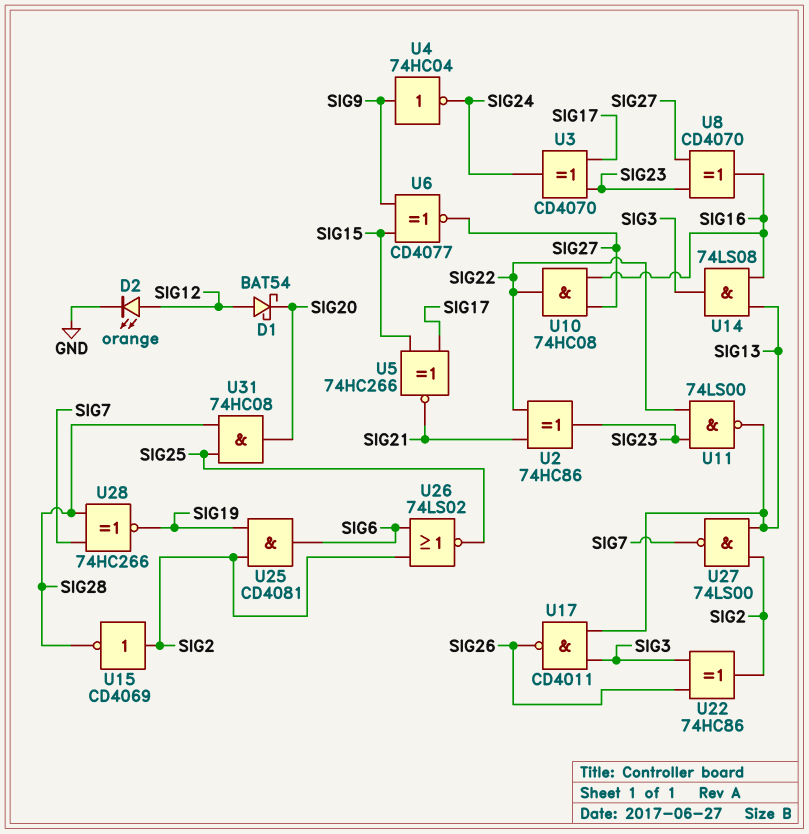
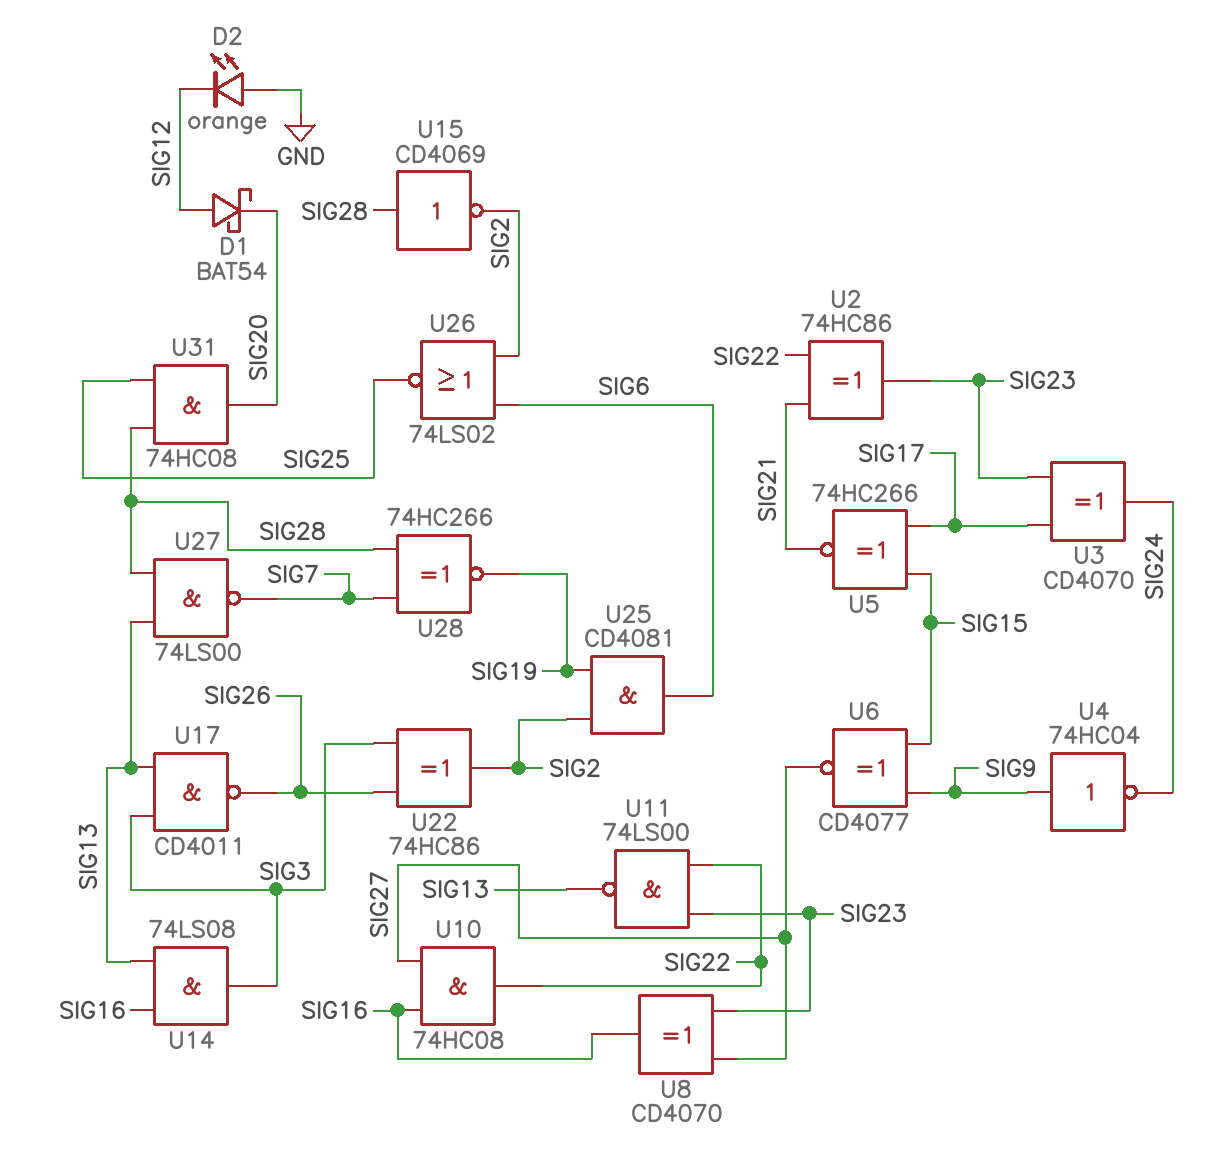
D2: LED orange (A SIG12, K GND) -> LED orange (A GND, K SIG12)
U15: NOT CD4069 (in SIG2, out SIG28) -> NOT CD4069 (in SIG28, out SIG2)
U27: NAND 74LS00 (in SIG2, in SIG13, out SIG7) -> NAND 74LS00 (in SIG13, in SIG28, out SIG7)

